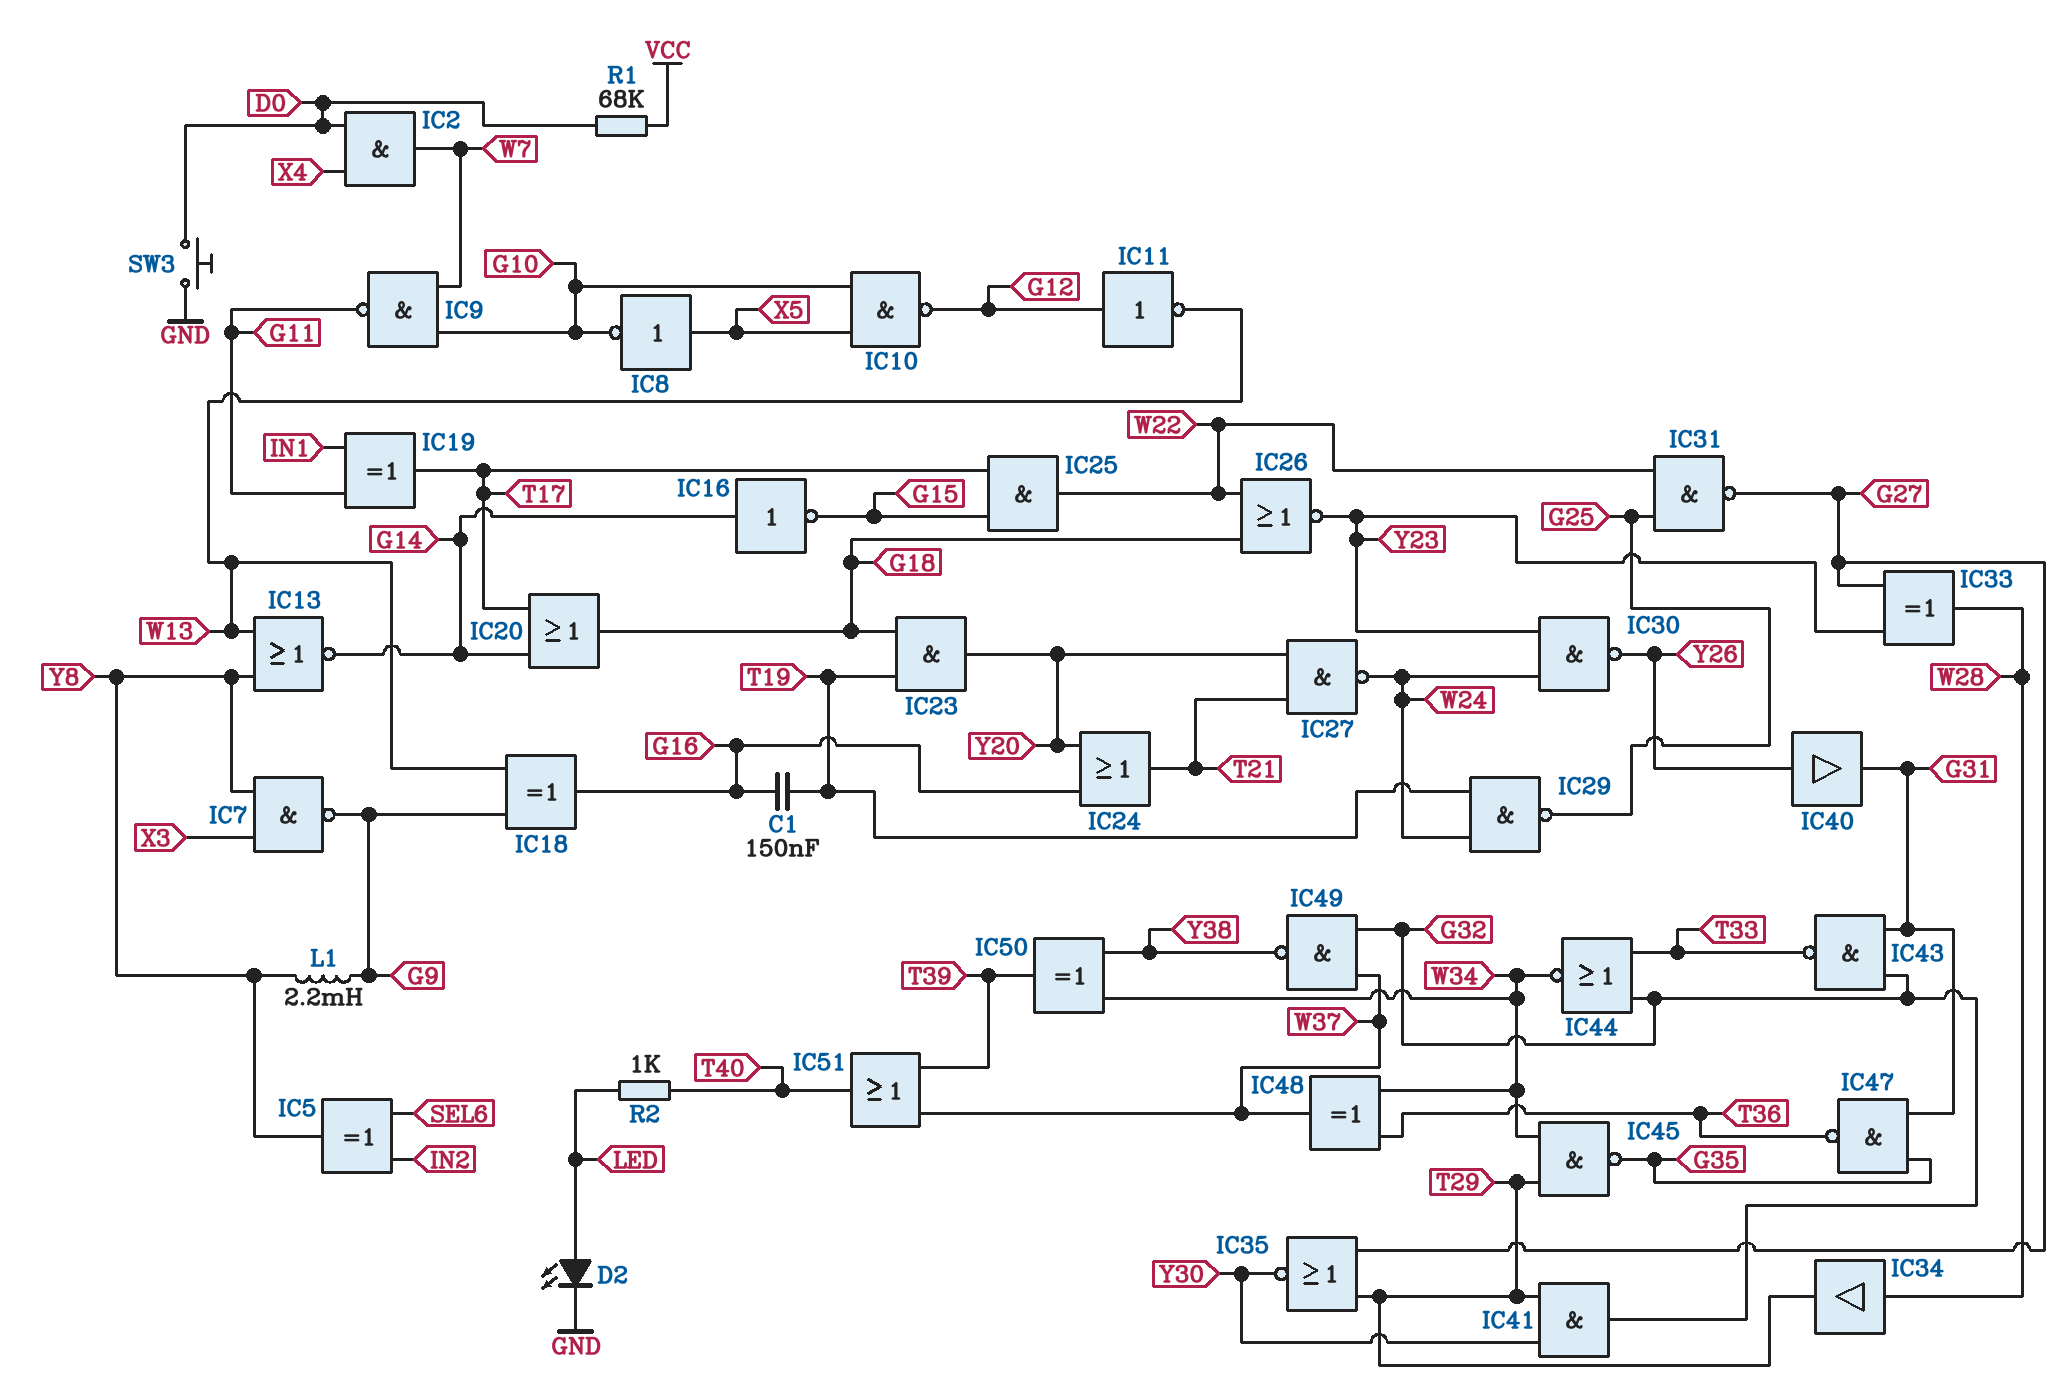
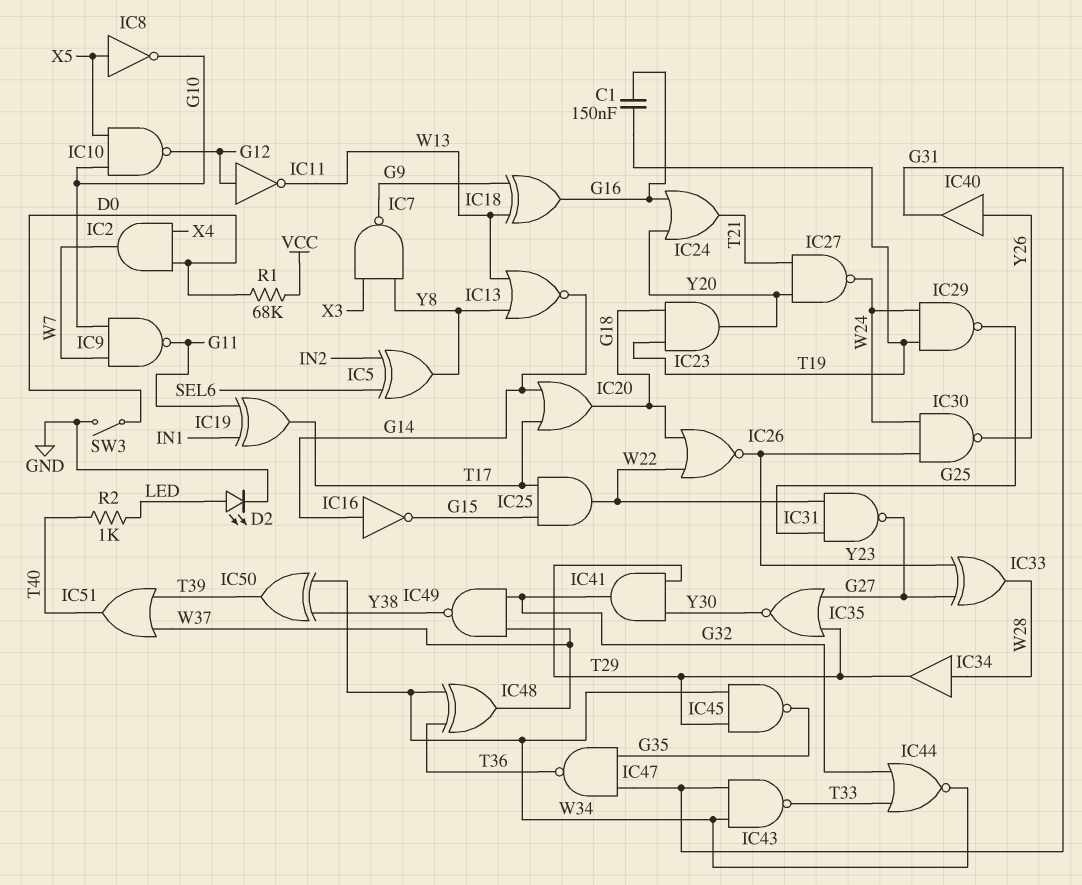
IC43: NAND (in G31, in G32, out T33) -> NAND (in G31, in W34, out T33)
L1: 2.2mH (G9, Y8) -> none
SW3: button (D0, GND) -> switch (D0, GND)

